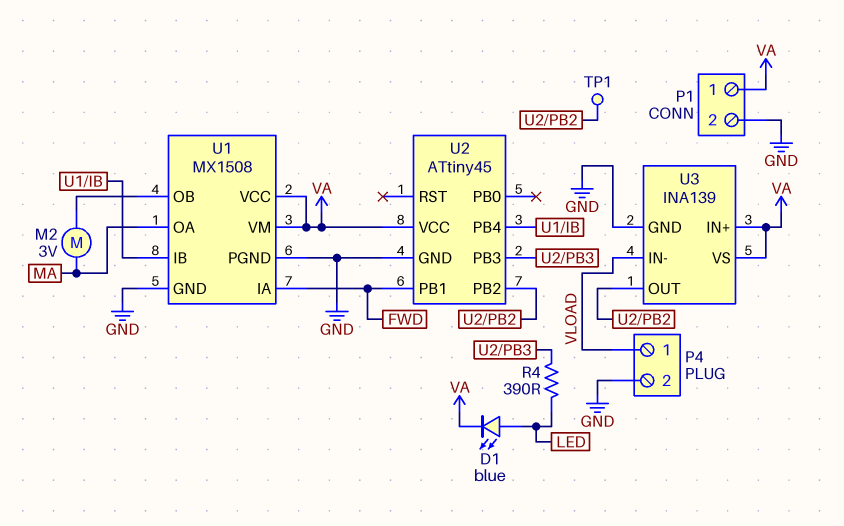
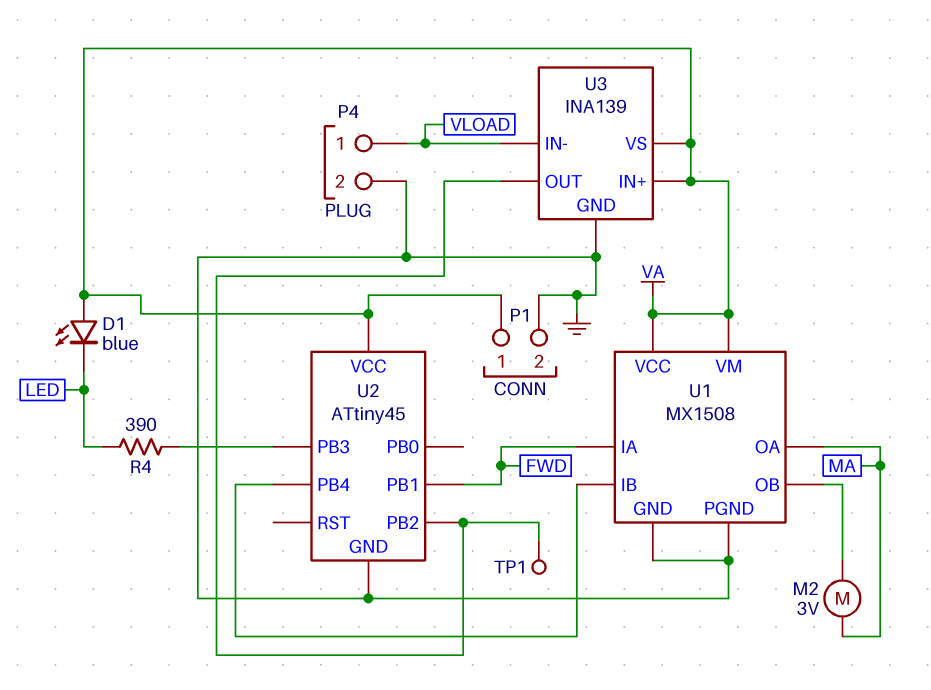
D1: LED blue (A LED, K VA) -> LED blue (A VA, K LED)

